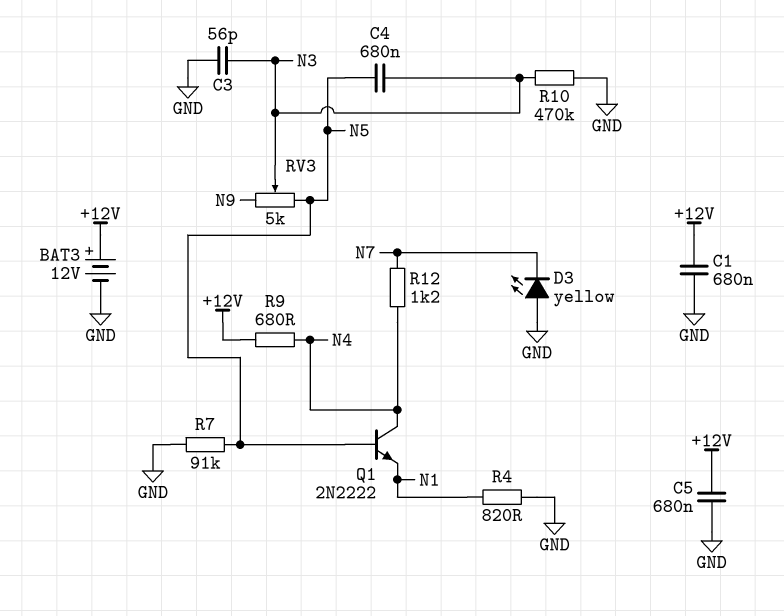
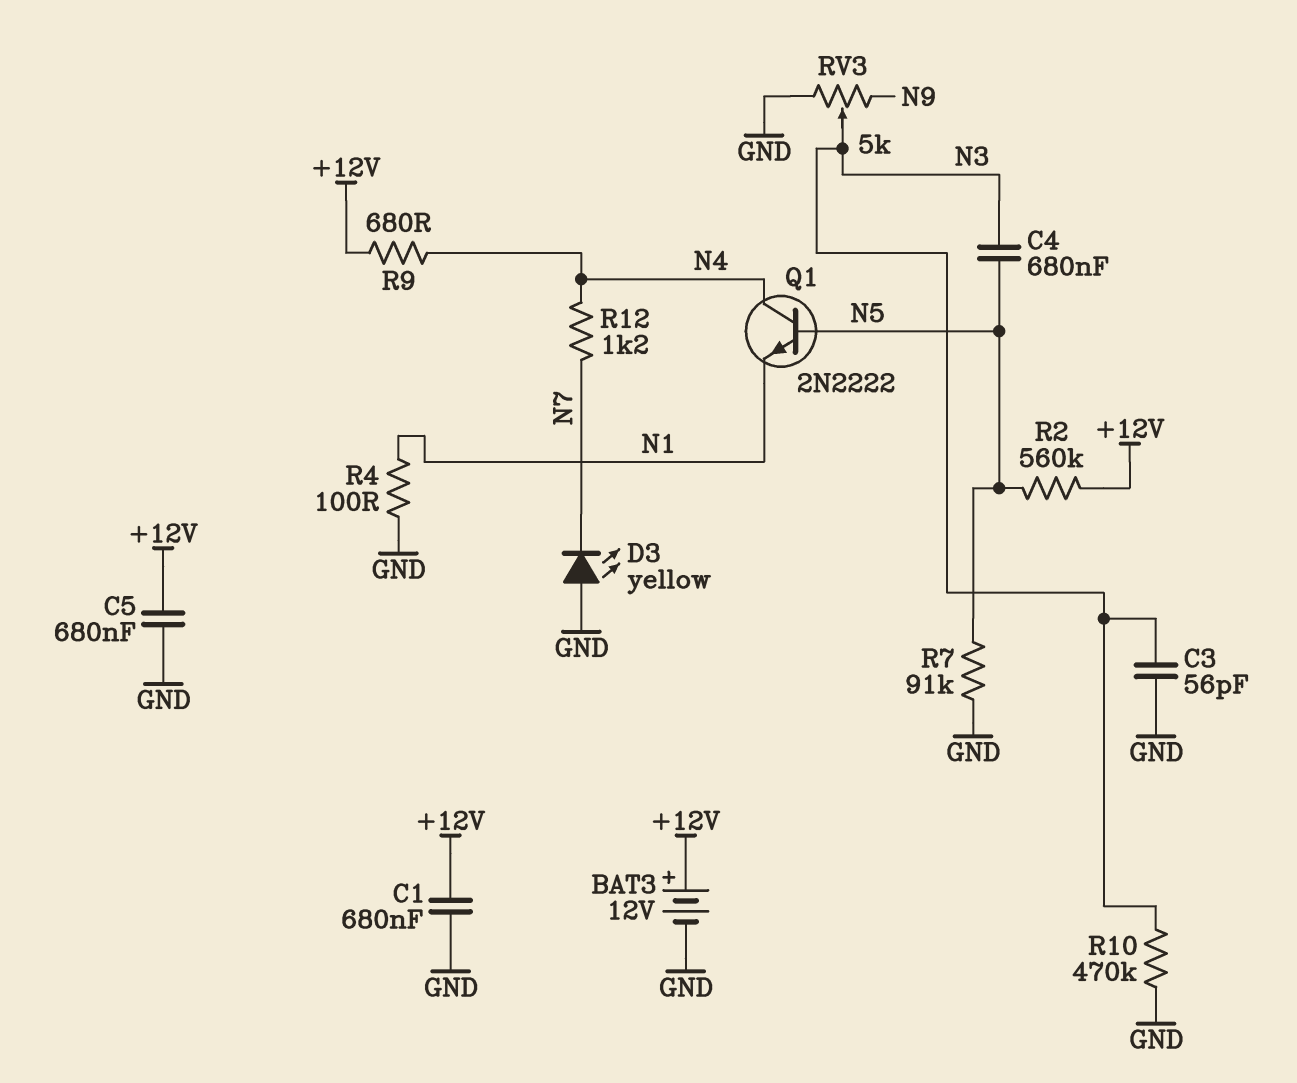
R2: none -> 560k (+12V, N5)
R4: 820 (GND, N1) -> 100 (GND, N1)
RV3: 5k (N5, N9, wiper N3) -> 5k (GND, N9, wiper N3)

